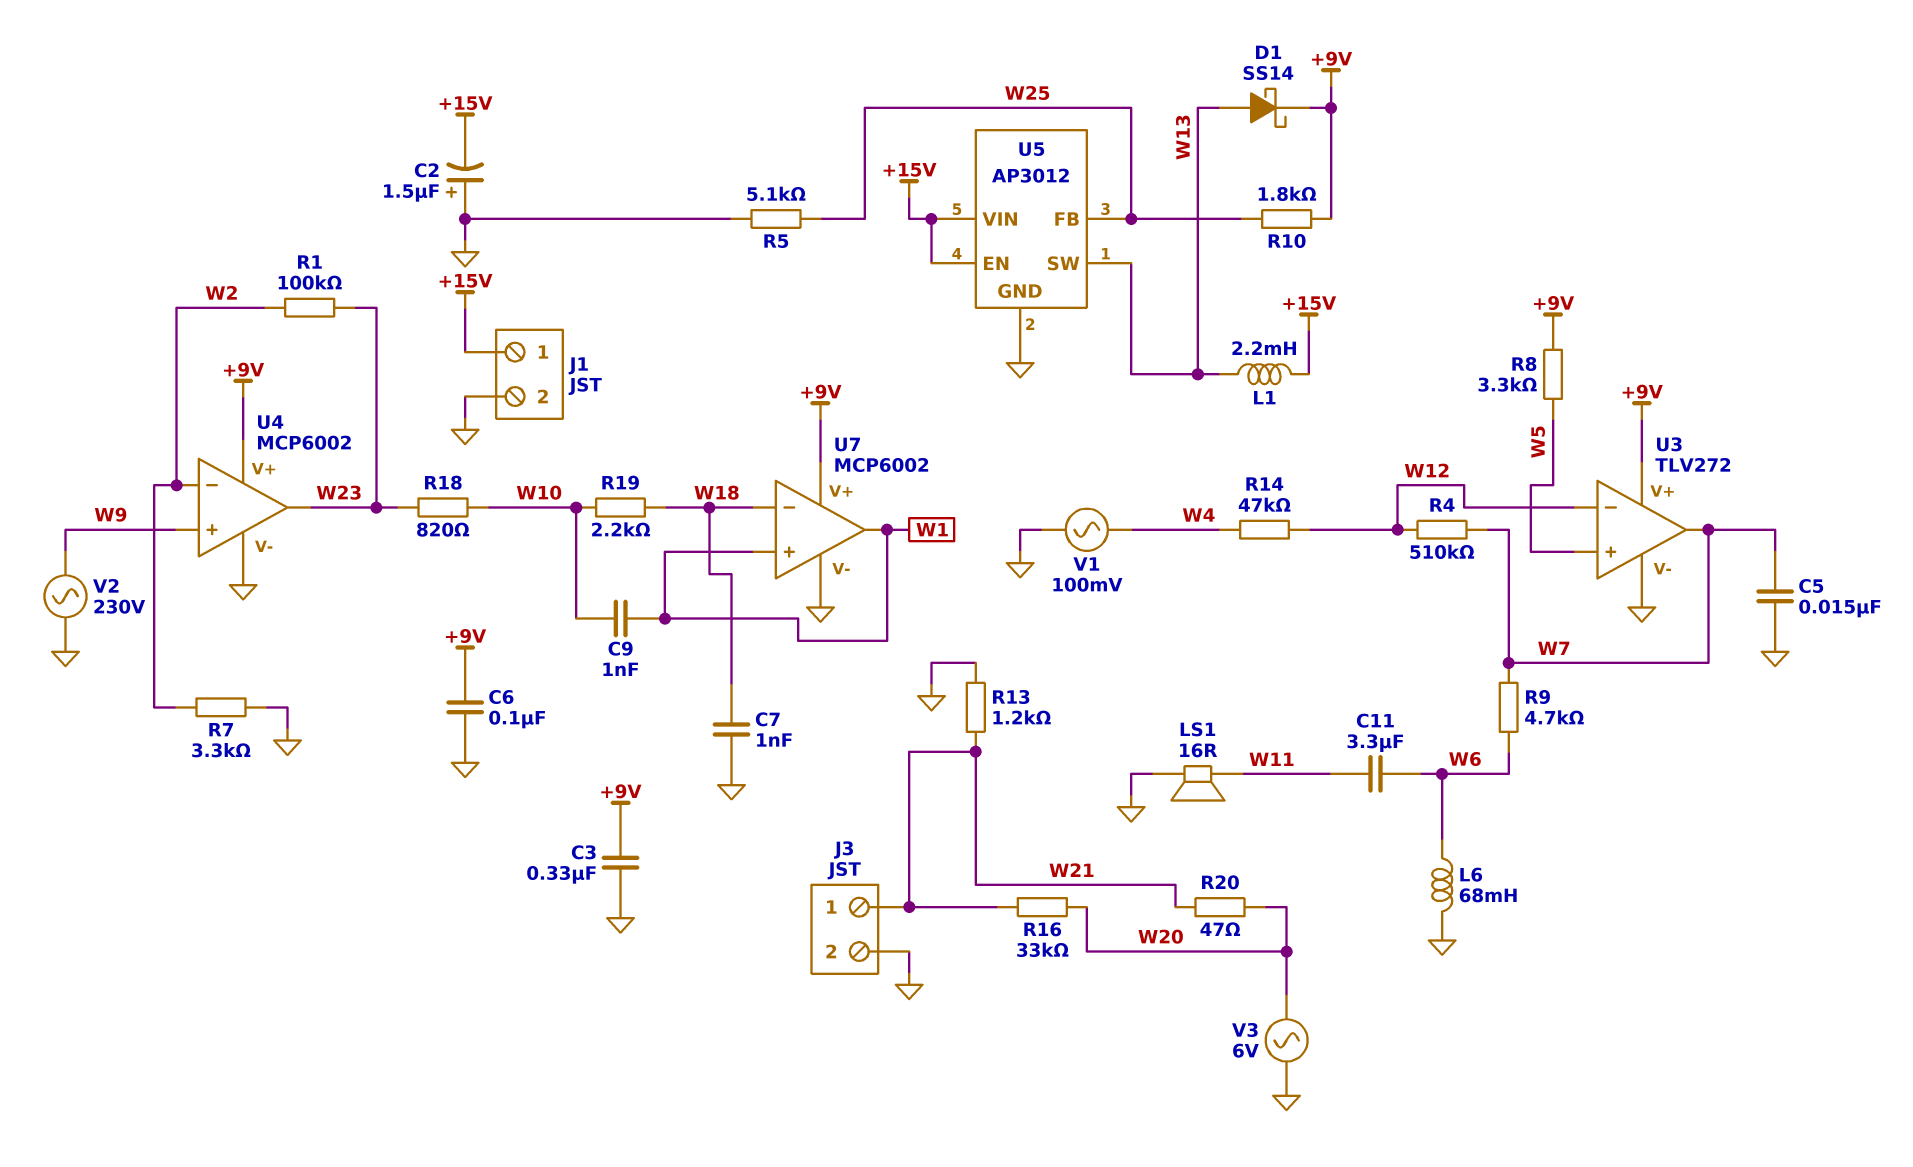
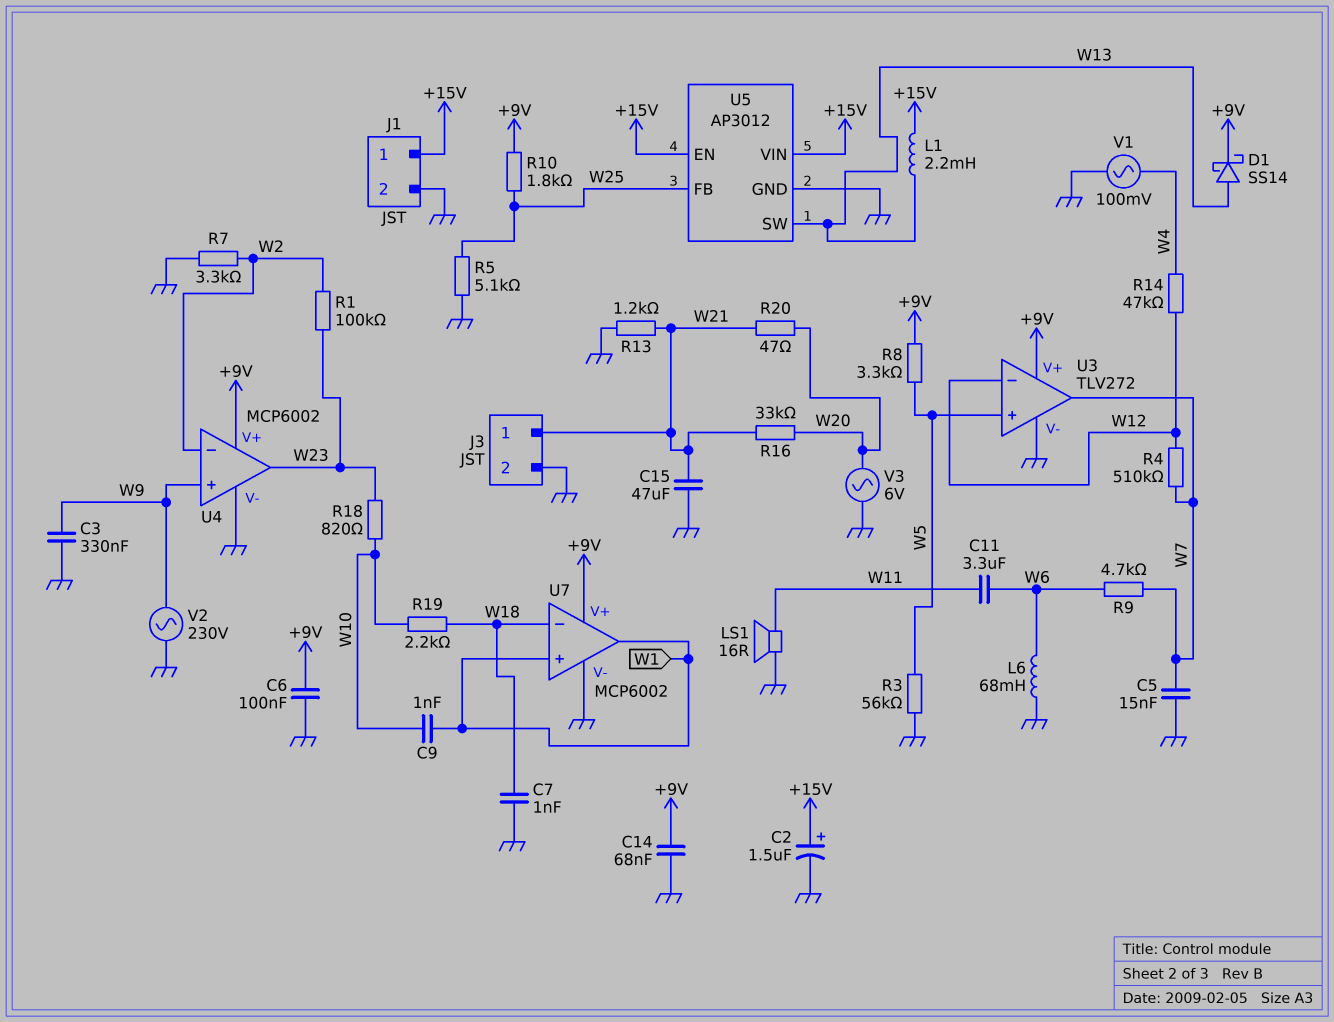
C2: 1.5uF (plus GND, minus +15V) -> 1.5uF (plus +15V, minus GND)
C3: 330nF (+9V, GND) -> 330nF (GND, W9)
C14: none -> 68nF (+9V, GND)
C15: none -> 47uF (GND, W21)
R3: none -> 56k (GND, W5)

